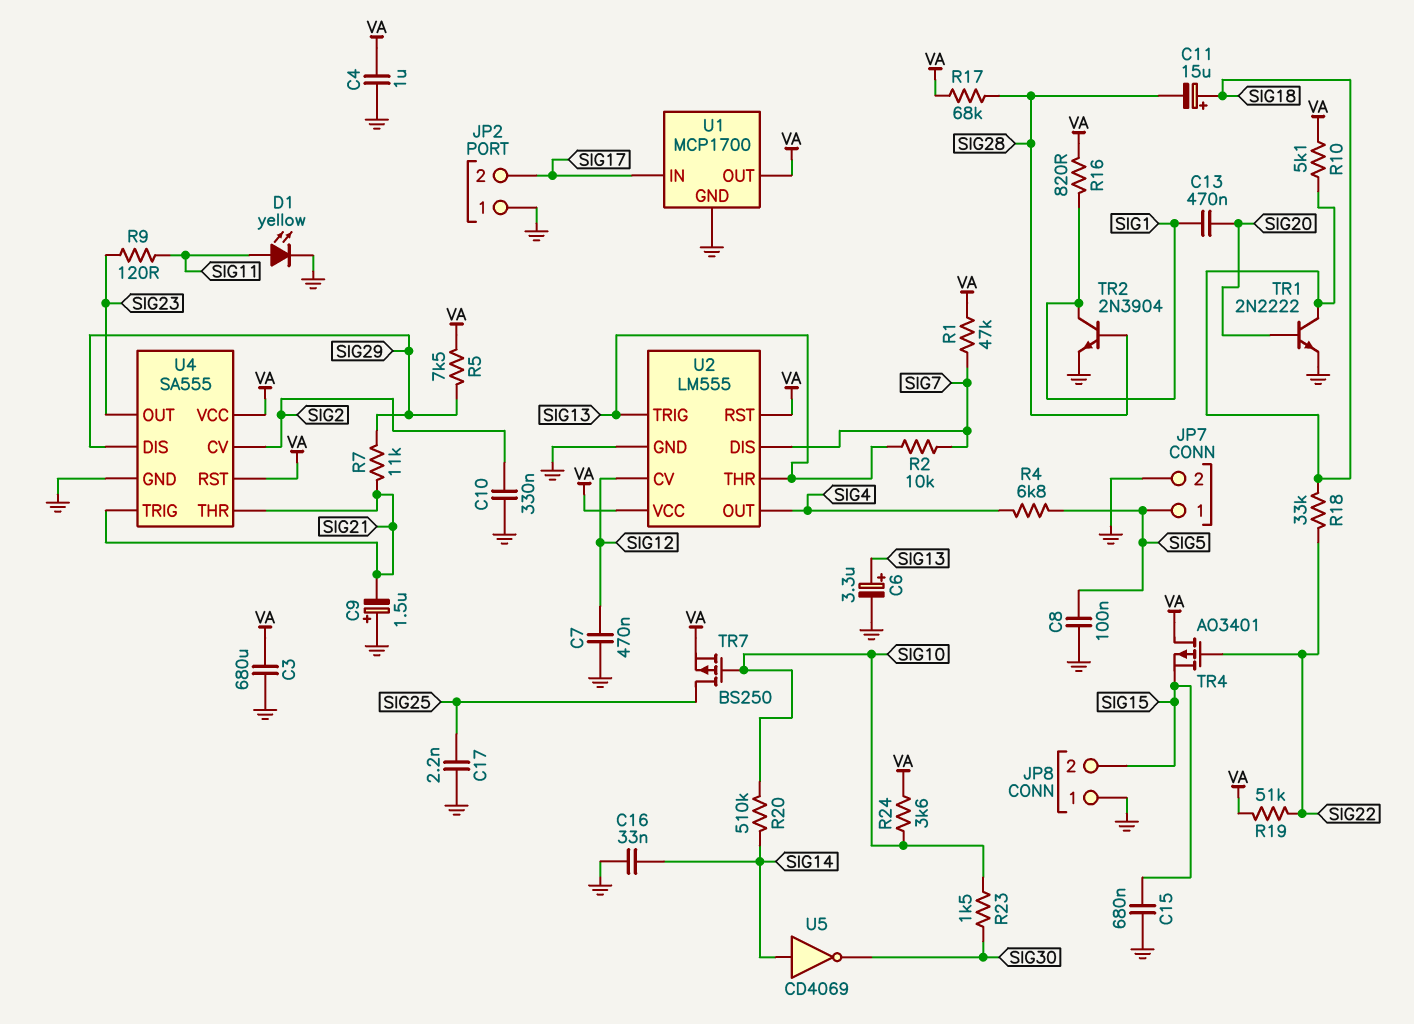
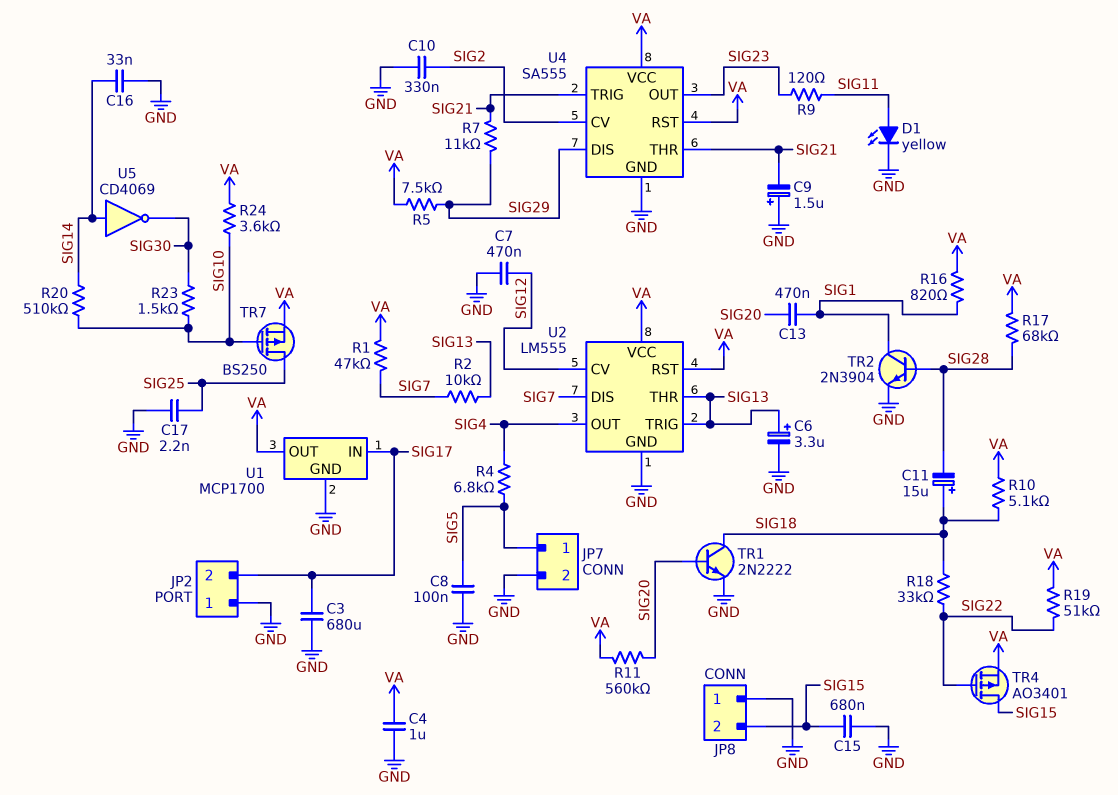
C3: 680uF (GND, VA) -> 680uF (GND, SIG17)
R11: none -> 560k (SIG20, VA)
TR4: PMOS AO3401 (G SIG22, D VA, S SIG15) -> PMOS AO3401 (G SIG22, D SIG15, S VA)

